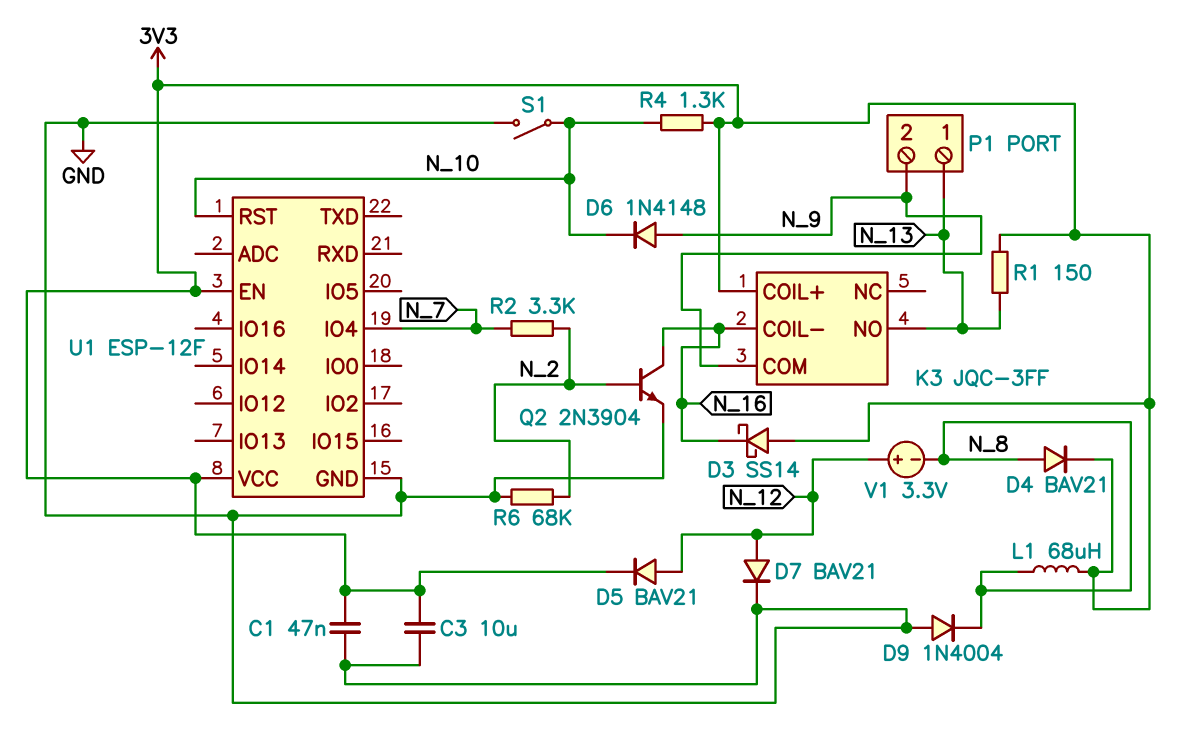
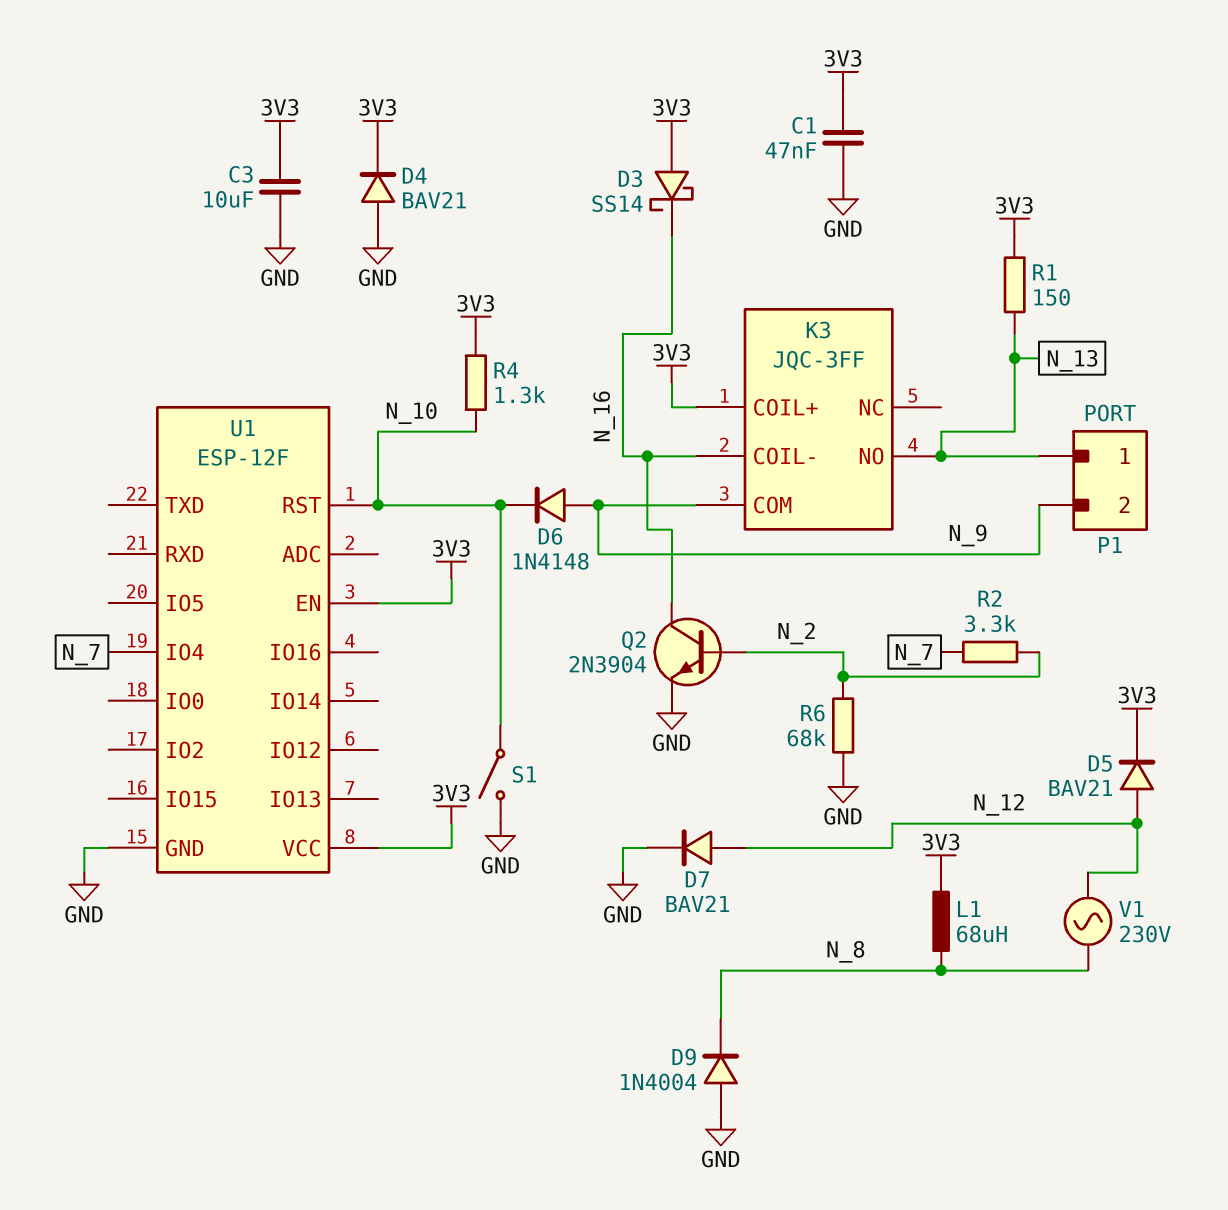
D4: diode BAV21 (A N_8, K 3V3) -> diode BAV21 (A GND, K 3V3)
V1: 3.3V (plus N_12, minus N_8) -> AC 230V (N_8, N_12)

